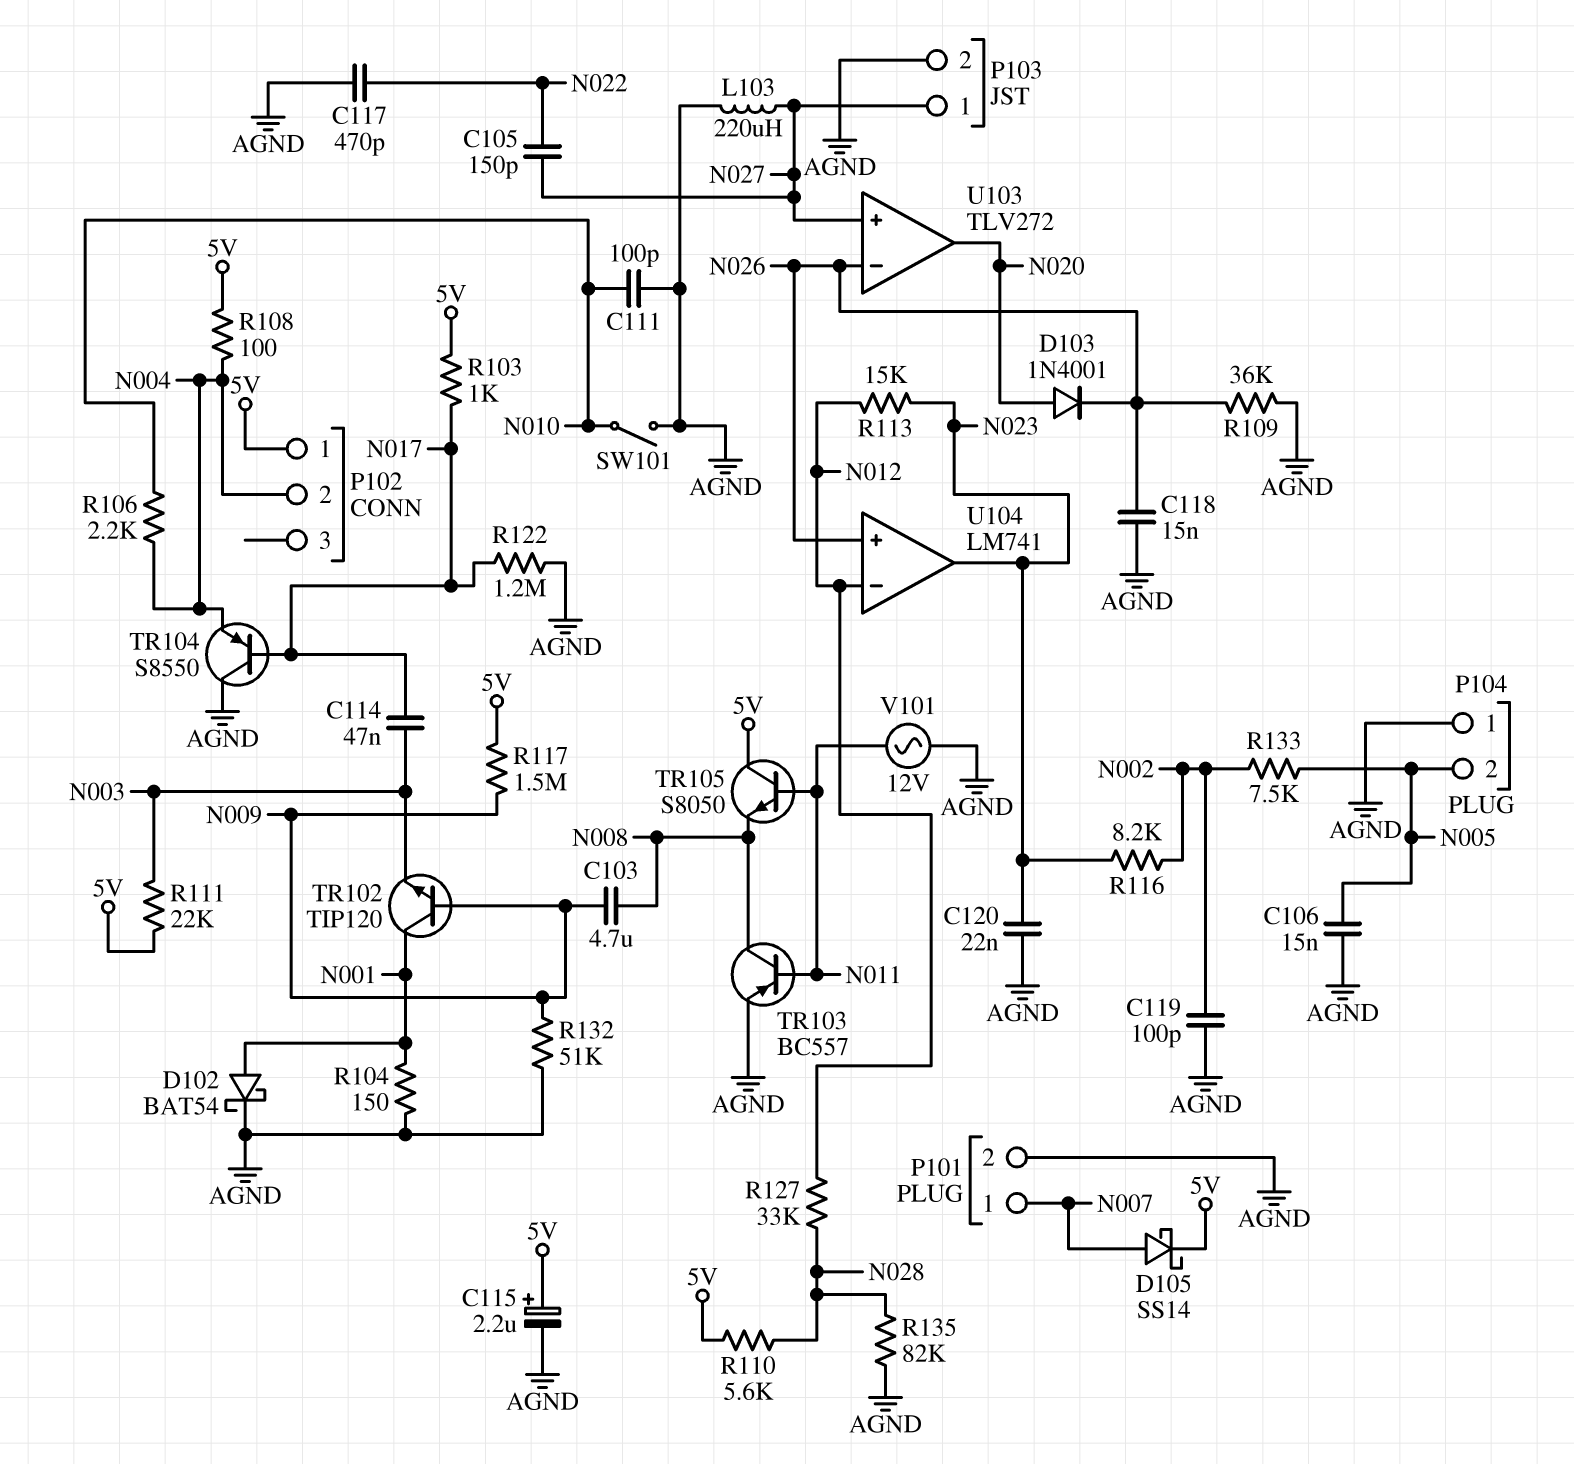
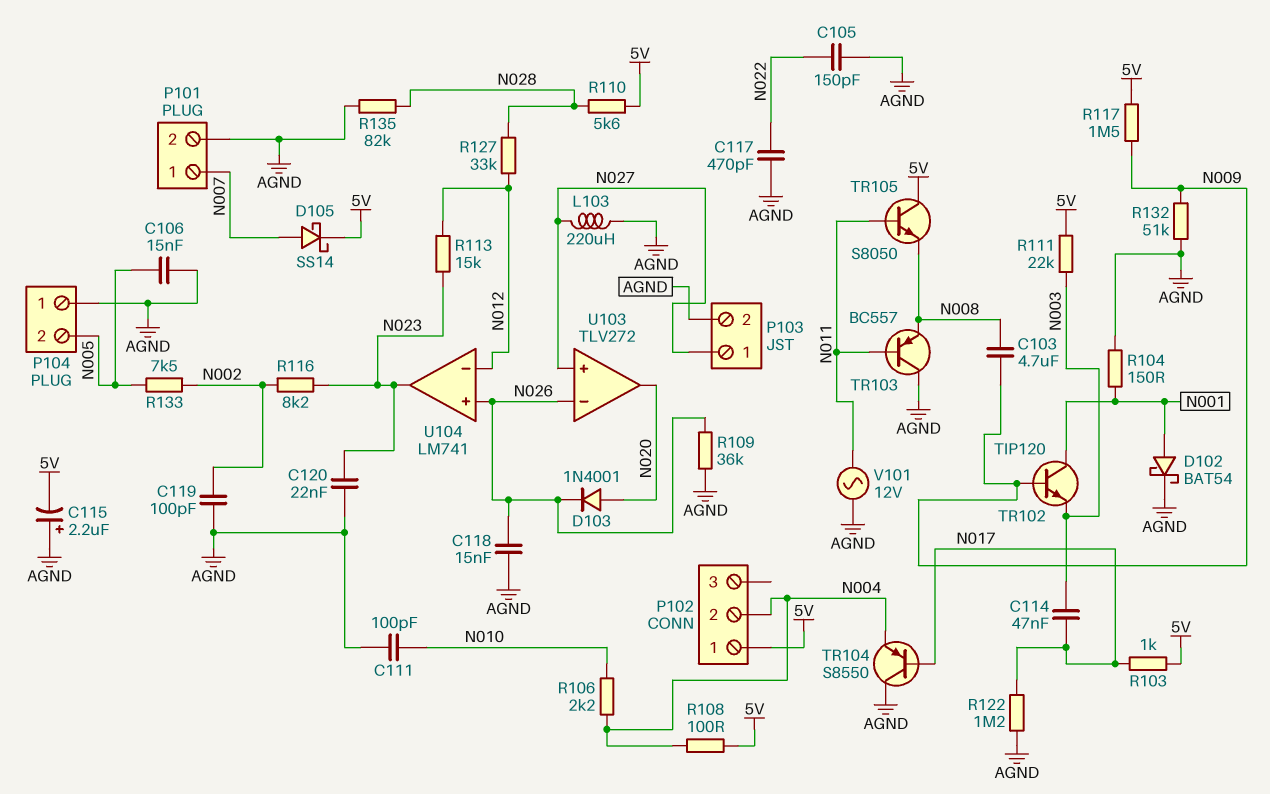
C105: 150pF (N022, N027) -> 150pF (AGND, N022)
C115: 2.2uF (plus 5V, minus AGND) -> 2.2uF (plus AGND, minus 5V)
SW101: switch (AGND, N010) -> none
TR103: PNP BC557 (B N011, C N008, E AGND) -> PNP BC557 (B N011, C AGND, E N008)

